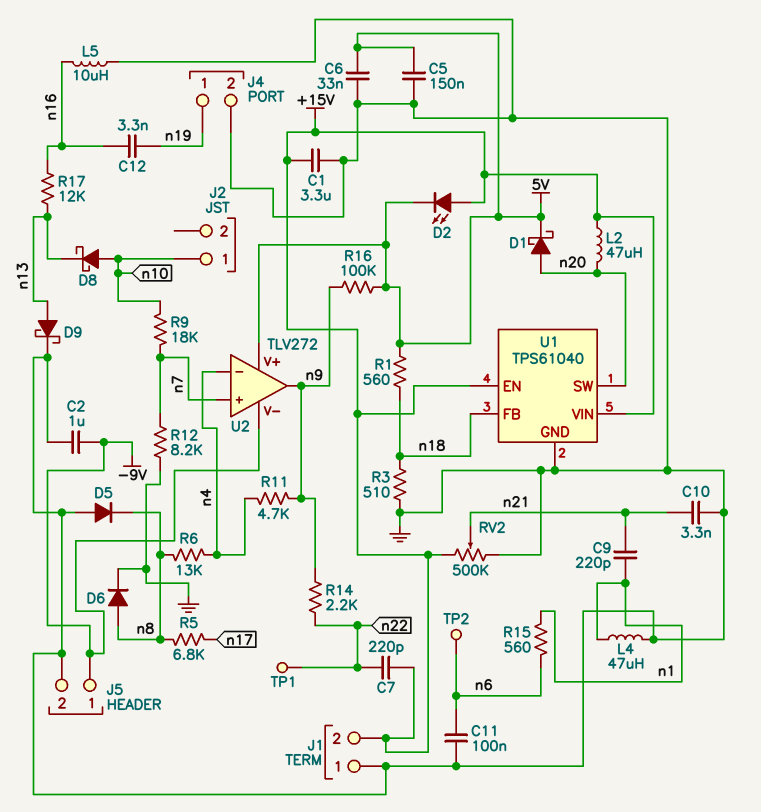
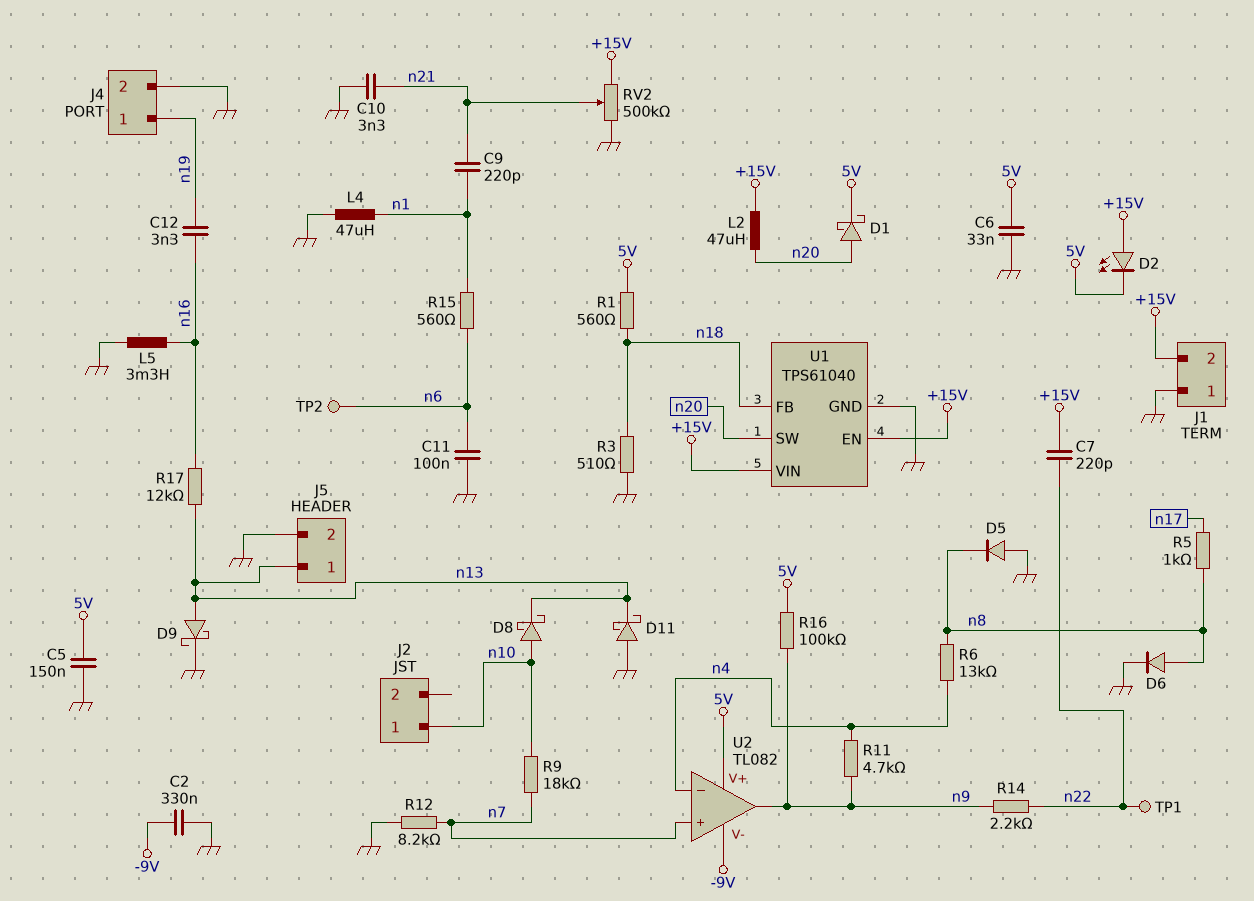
C1: 3.3uF (+15V, GND) -> none
C2: 1uF (-9V, GND) -> 330nF (-9V, GND)
D11: none -> schottky (A GND, K n13)
J5 pin 1: -9V -> n13
L5: 10uH (GND, n16) -> 3.3mH (GND, n16)
R5: 6.8k (n8, n17) -> 1k (n8, n17)
U2: TLV272 -> TL082

